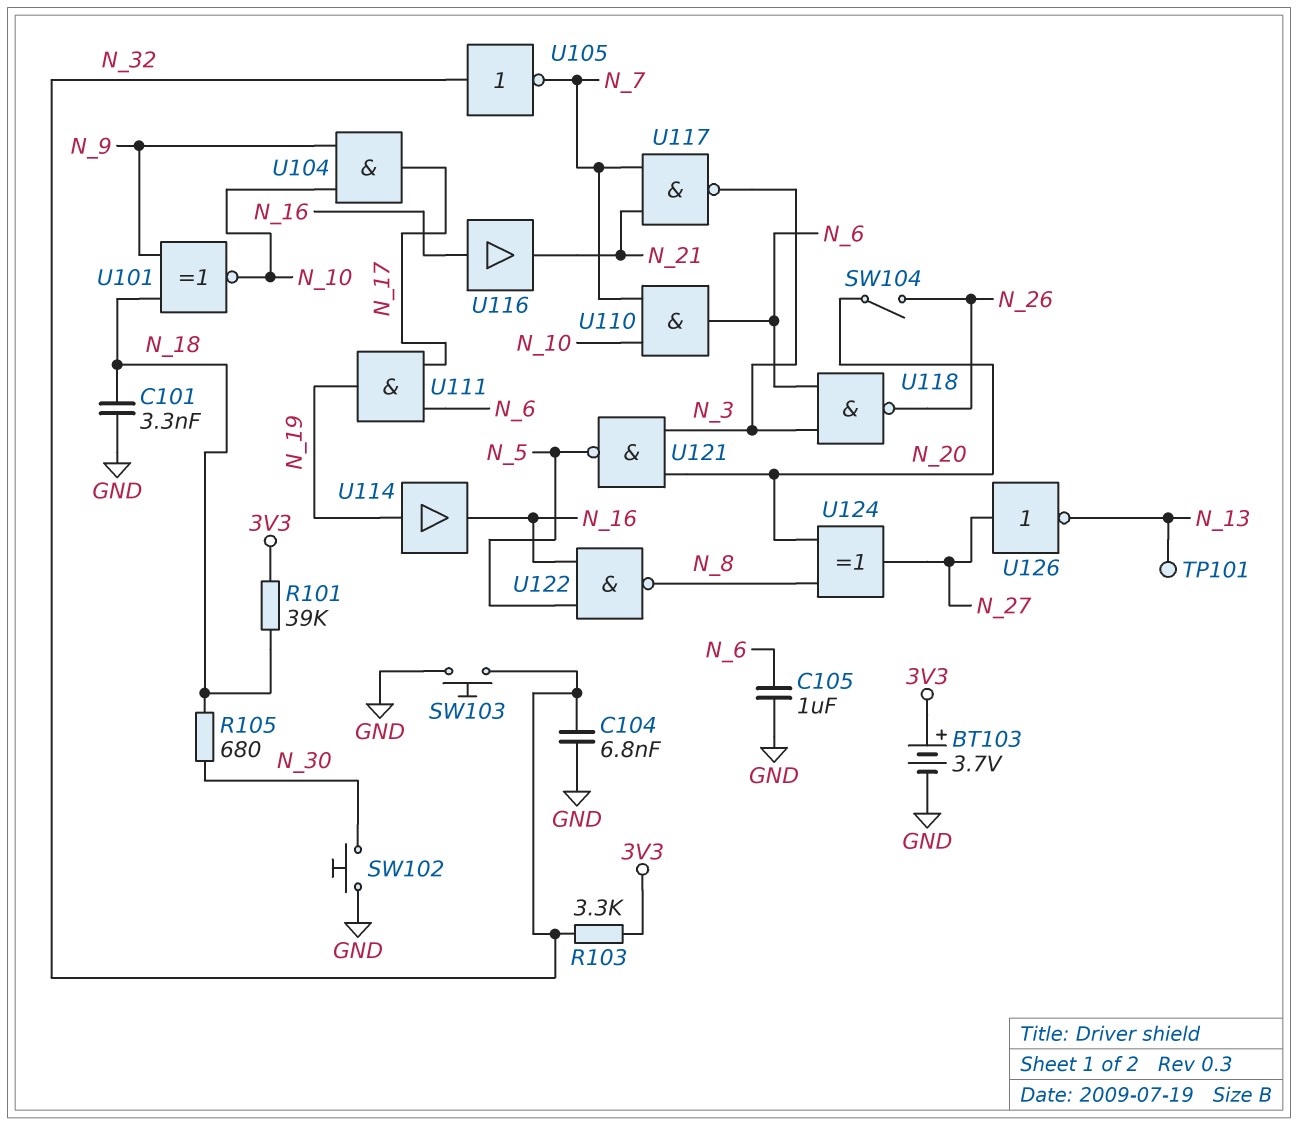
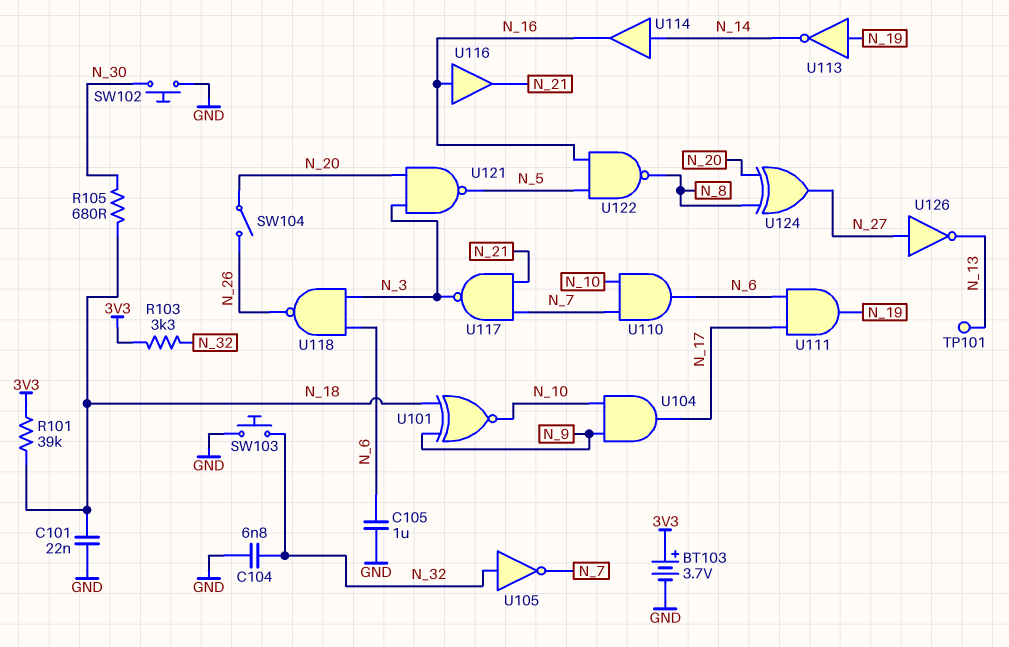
C101: 3.3nF (GND, N_18) -> 22nF (GND, N_18)
U113: none -> NOT (in N_19, out N_14)
U114: buffer (in N_19, out N_16) -> buffer (in N_14, out N_16)

